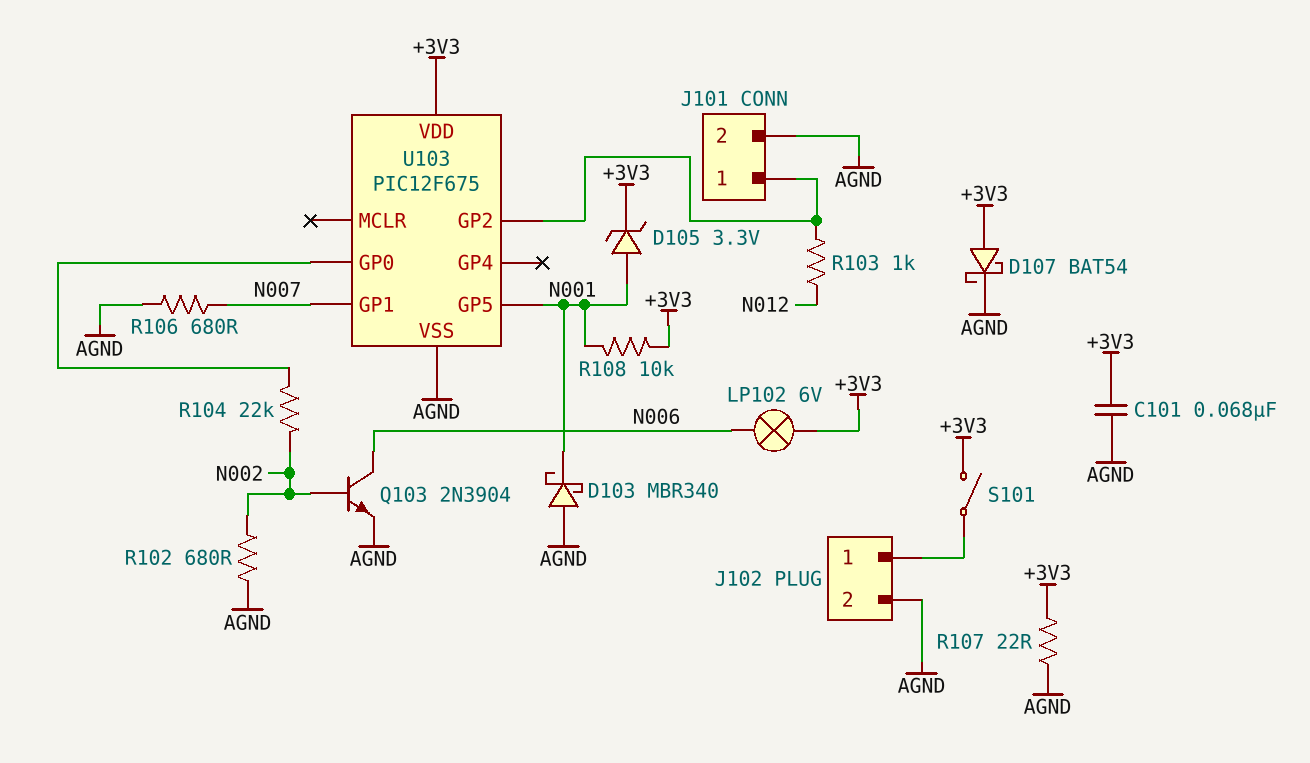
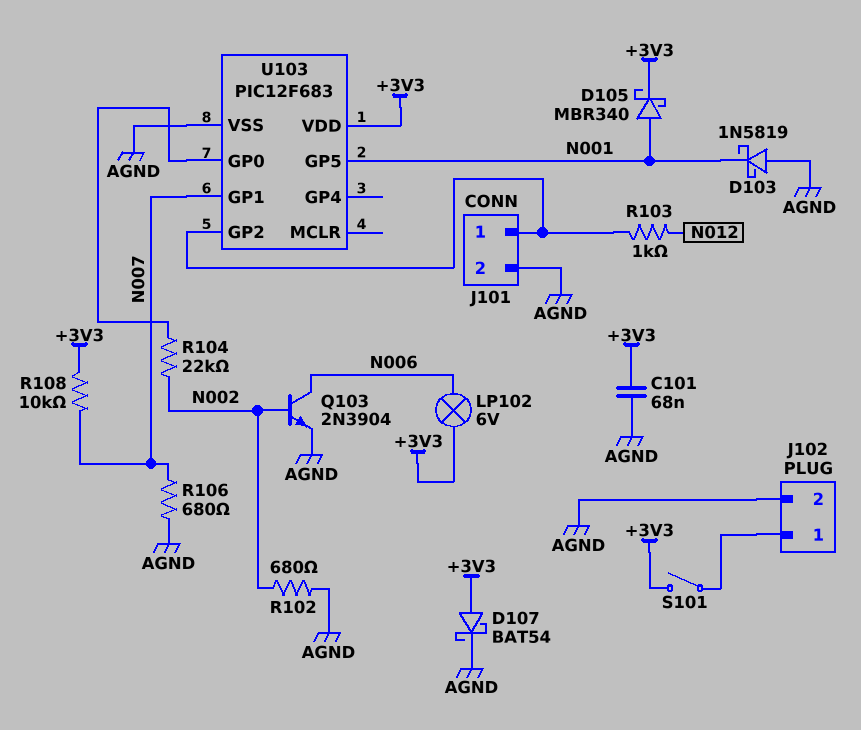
D103: schottky MBR340 (A AGND, K N001) -> schottky 1N5819 (A AGND, K N001)
D105: zener 3.3V (A N001, K +3V3) -> schottky MBR340 (A N001, K +3V3)
R107: 22 (+3V3, AGND) -> none
R108: 10k (+3V3, N001) -> 10k (+3V3, N007)
U103: PIC12F675 -> PIC12F683

